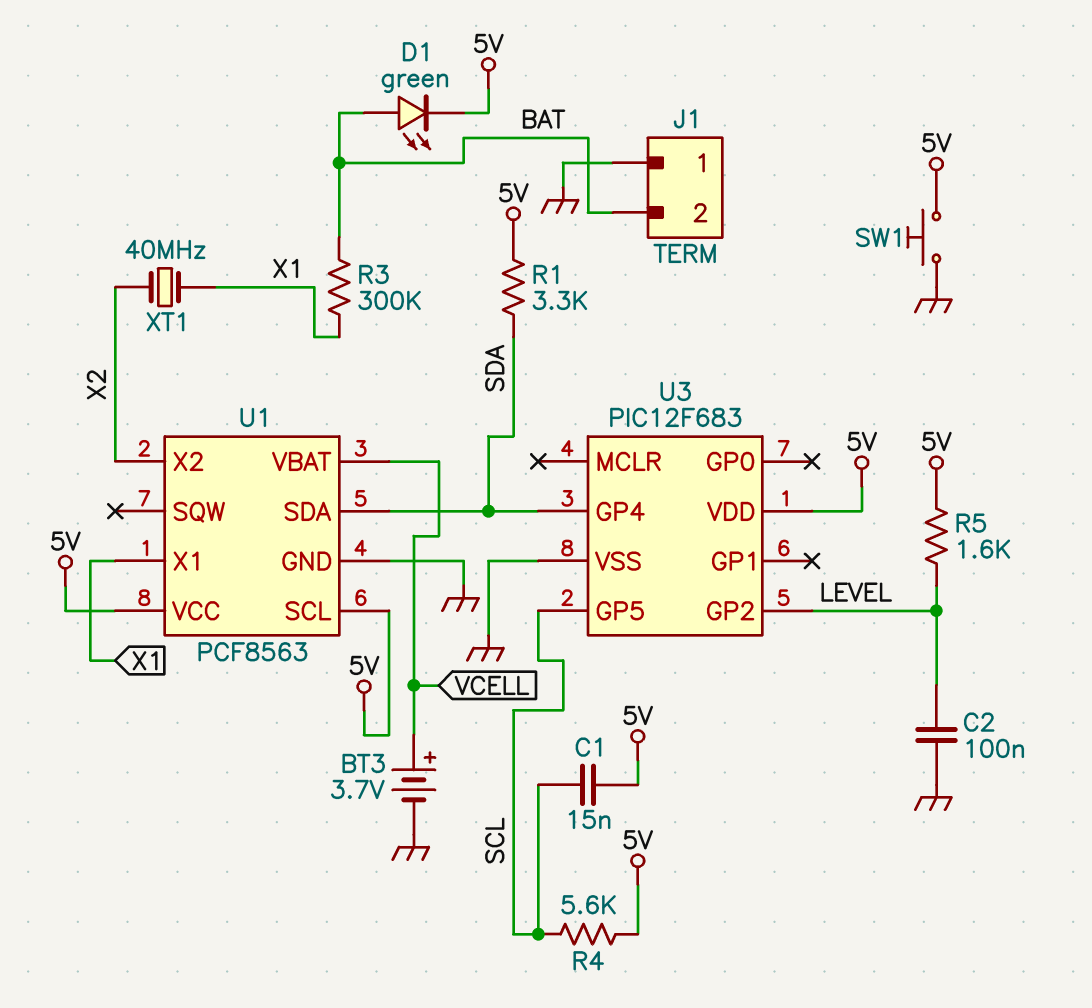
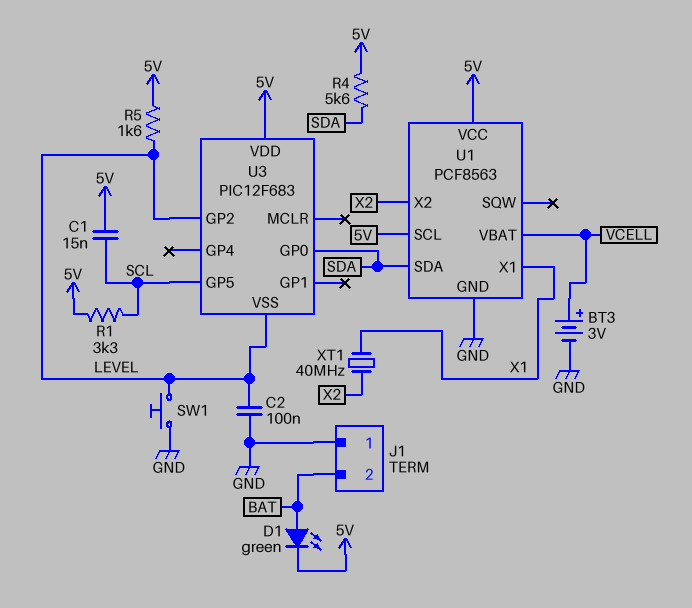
BT3: 3.7V (plus VCELL, minus GND) -> 3V (plus VCELL, minus GND)
R1: 3.3k (5V, SDA) -> 3.3k (5V, SCL)
R3: 300k (BAT, X1) -> none
R4: 5.6k (5V, SCL) -> 5.6k (5V, SDA)
SW1: button (5V, GND) -> button (GND, LEVEL)
U3 pin GP0: none -> SDA
U3 pin GP4: SDA -> none
U3 pin VSS: GND -> LEVEL

